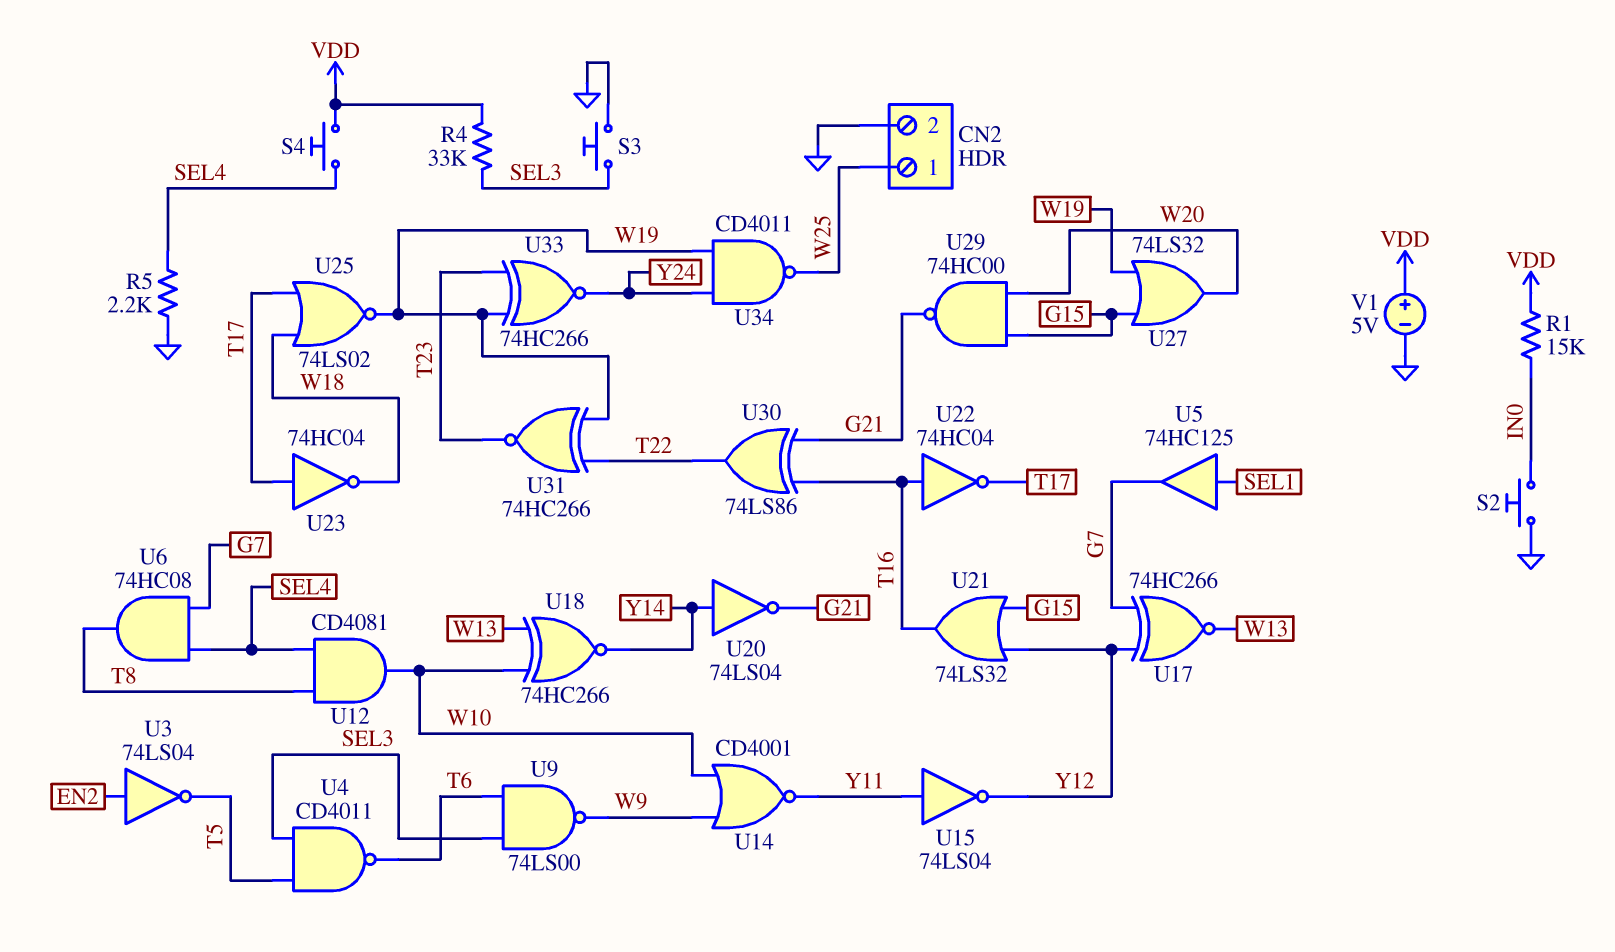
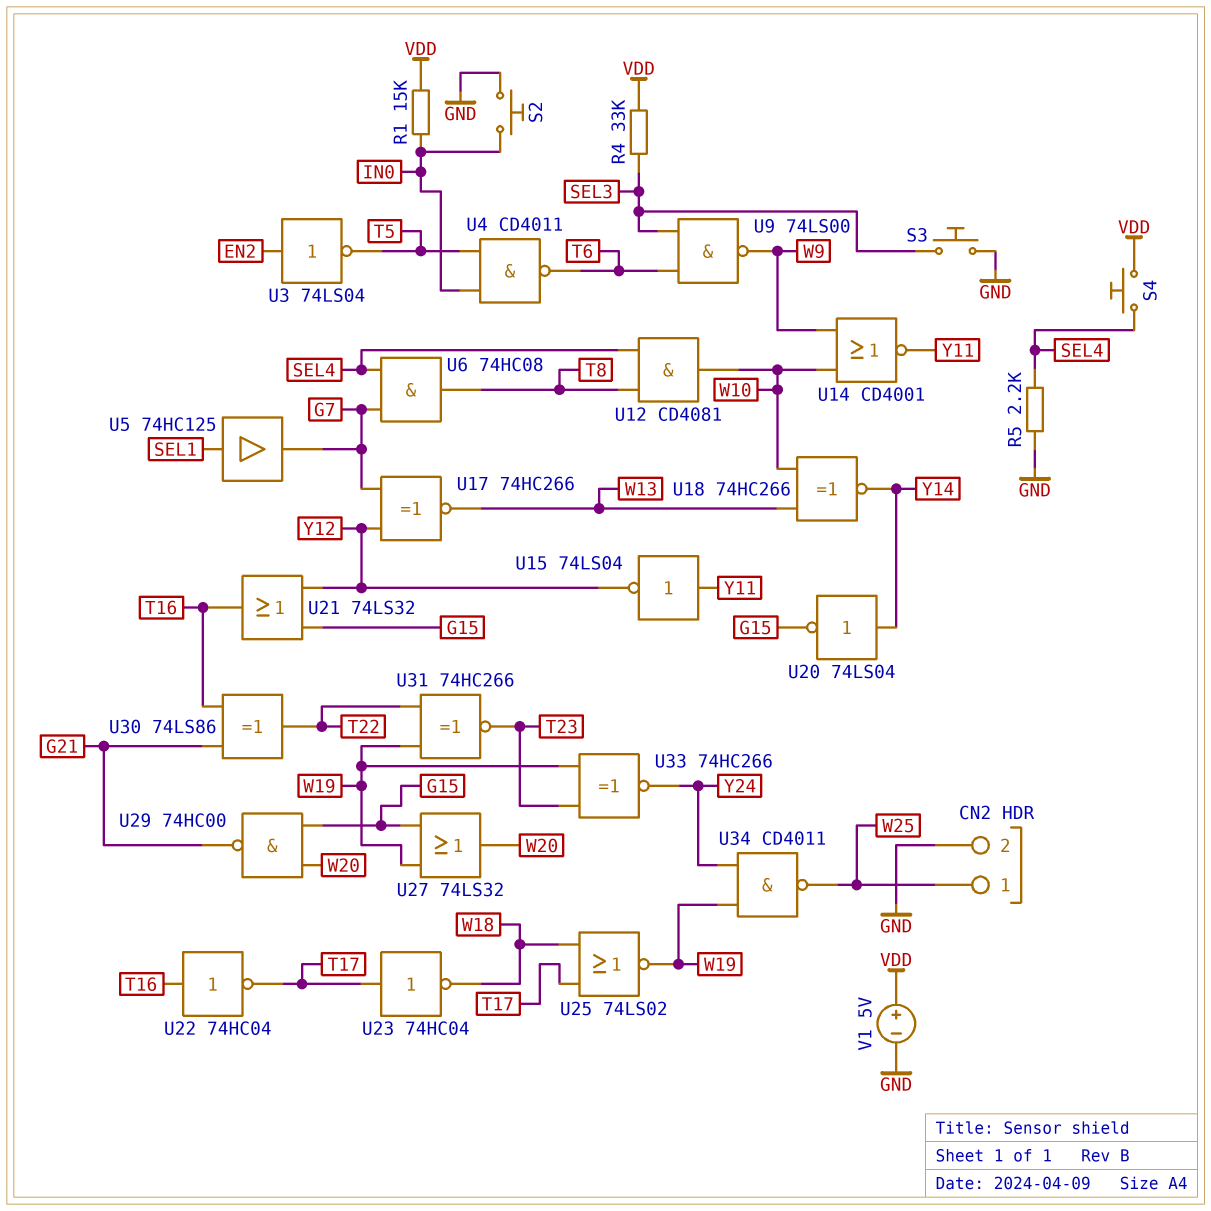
U4: NAND CD4011 (in SEL3, in T5, out T6) -> NAND CD4011 (in IN0, in T5, out T6)
U20: NOT 74LS04 (in Y14, out G21) -> NOT 74LS04 (in Y14, out G15)

